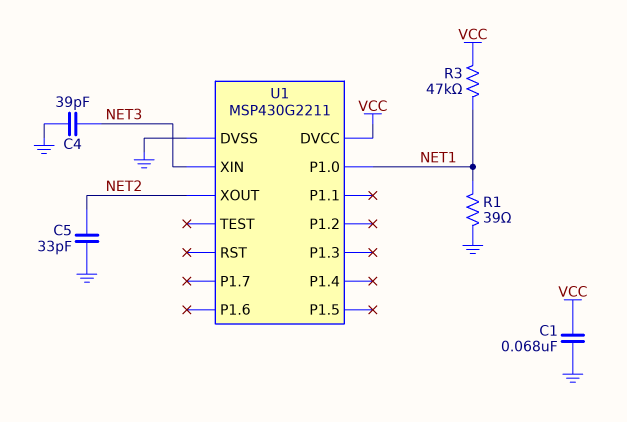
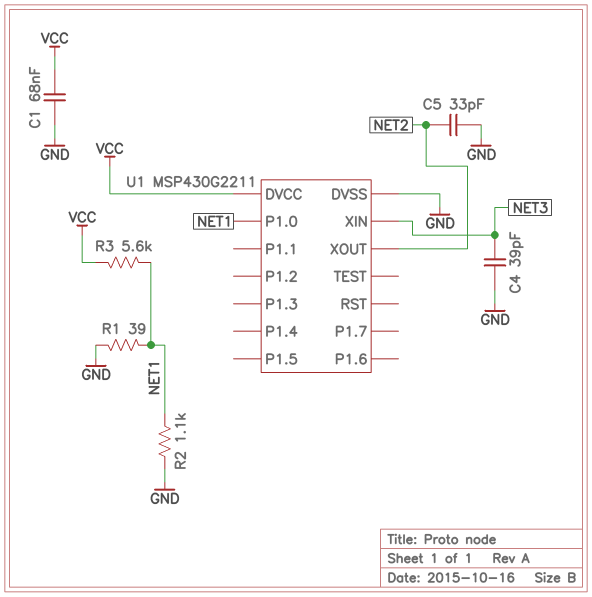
R2: none -> 1.1k (GND, NET1)
R3: 47k (NET1, VCC) -> 5.6k (NET1, VCC)

